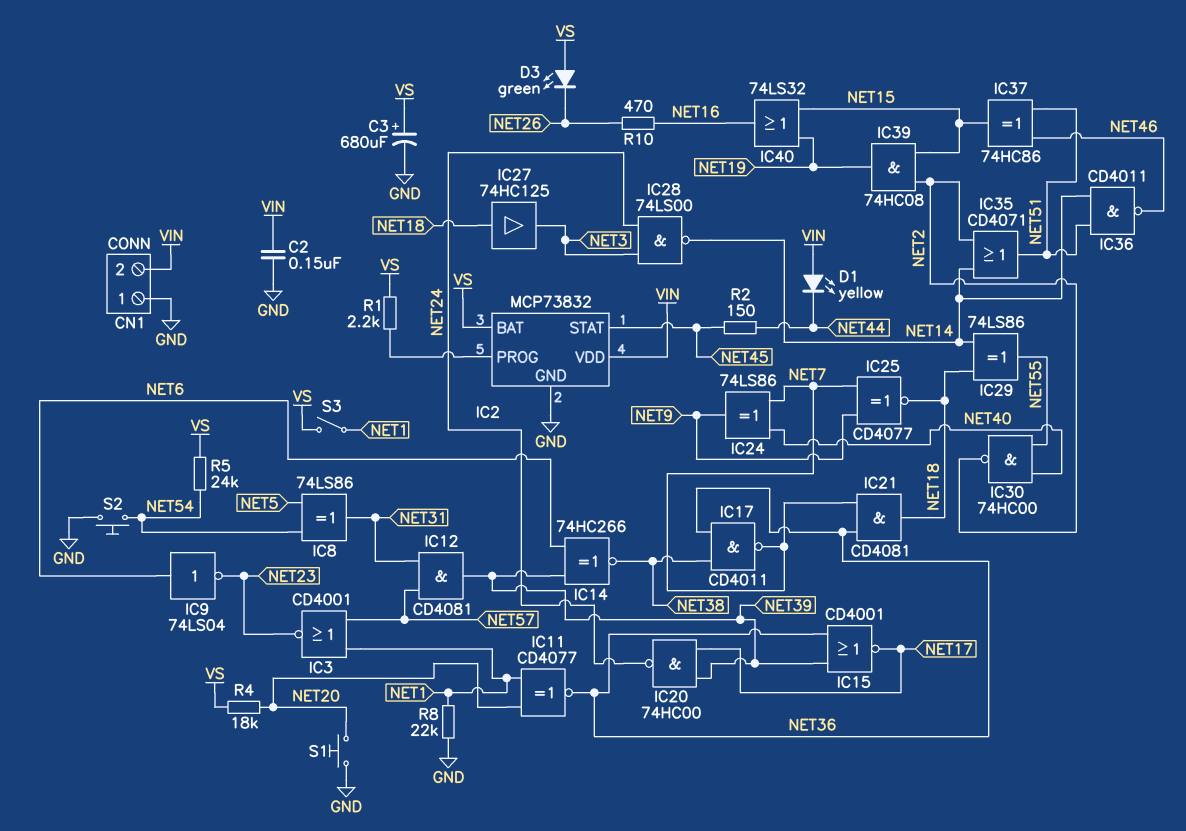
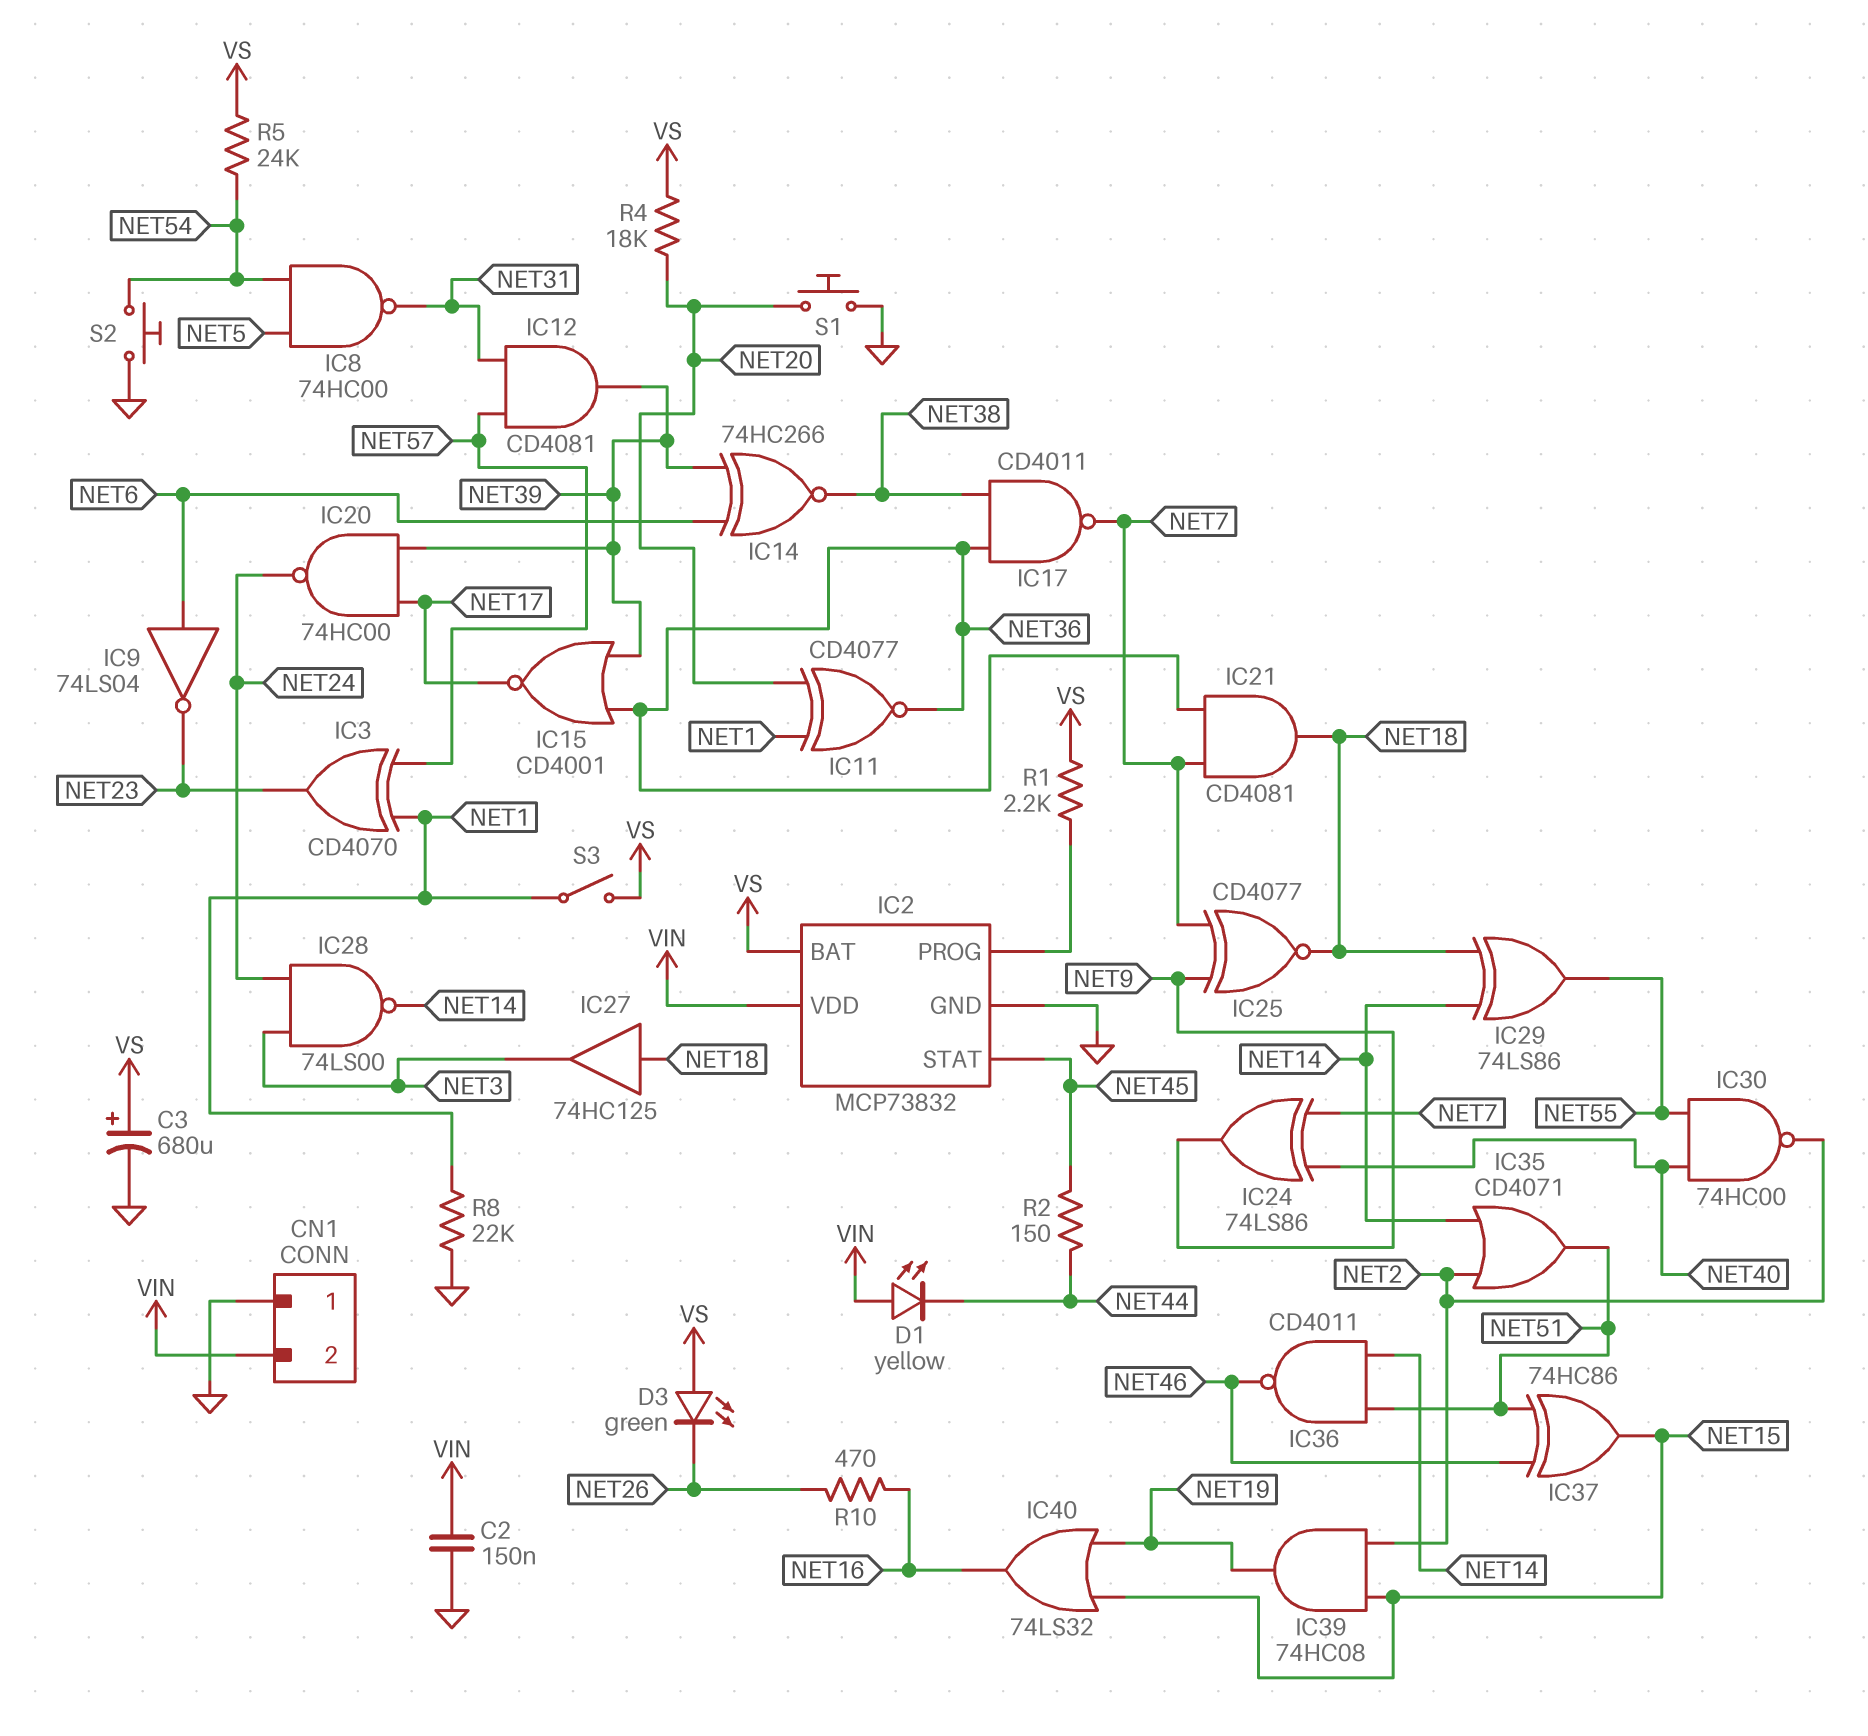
IC3: NOR CD4001 (in NET1, in NET57, out NET23) -> XOR CD4070 (in NET1, in NET57, out NET23)
IC8: XOR 74LS86 (in NET5, in NET54, out NET31) -> NAND 74HC00 (in NET5, in NET54, out NET31)

